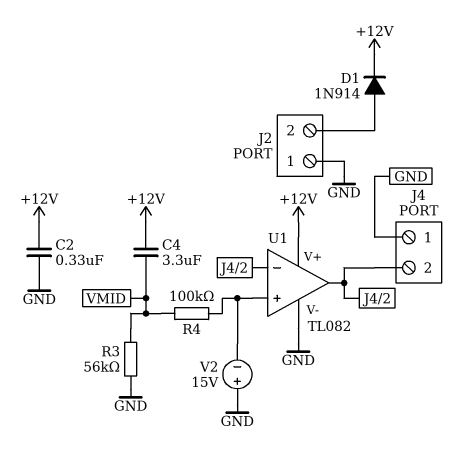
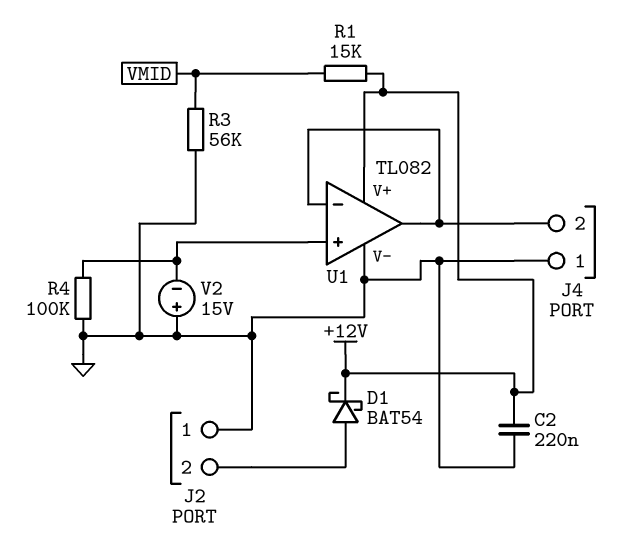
C2: 330nF (+12V, GND) -> 220nF (+12V, GND)
C4: 3.3uF (+12V, VMID) -> none
D1: diode 1N914 (A J2/2, K +12V) -> schottky BAT54 (A J2/2, K +12V)
R1: none -> 15k (+12V, VMID)
R4: 100k (U1/in+, VMID) -> 100k (GND, U1/in+)

